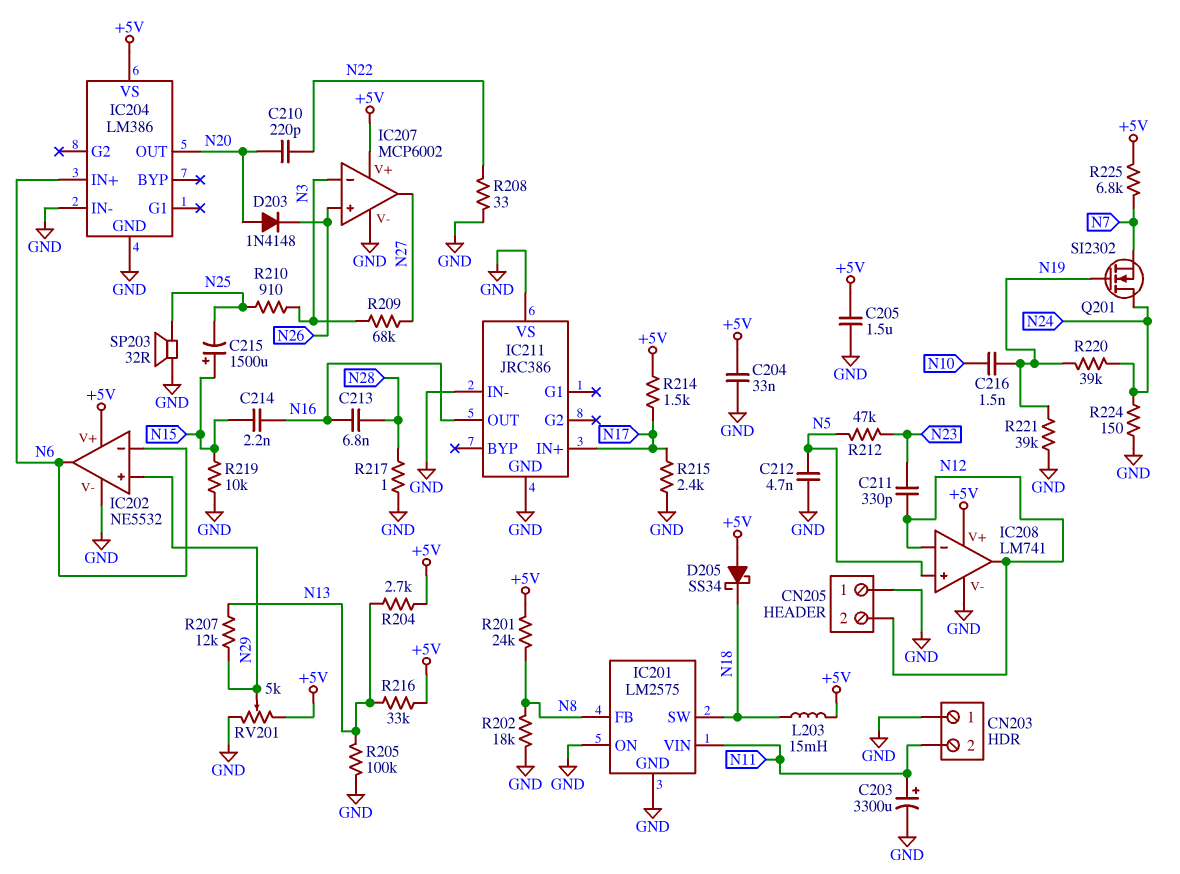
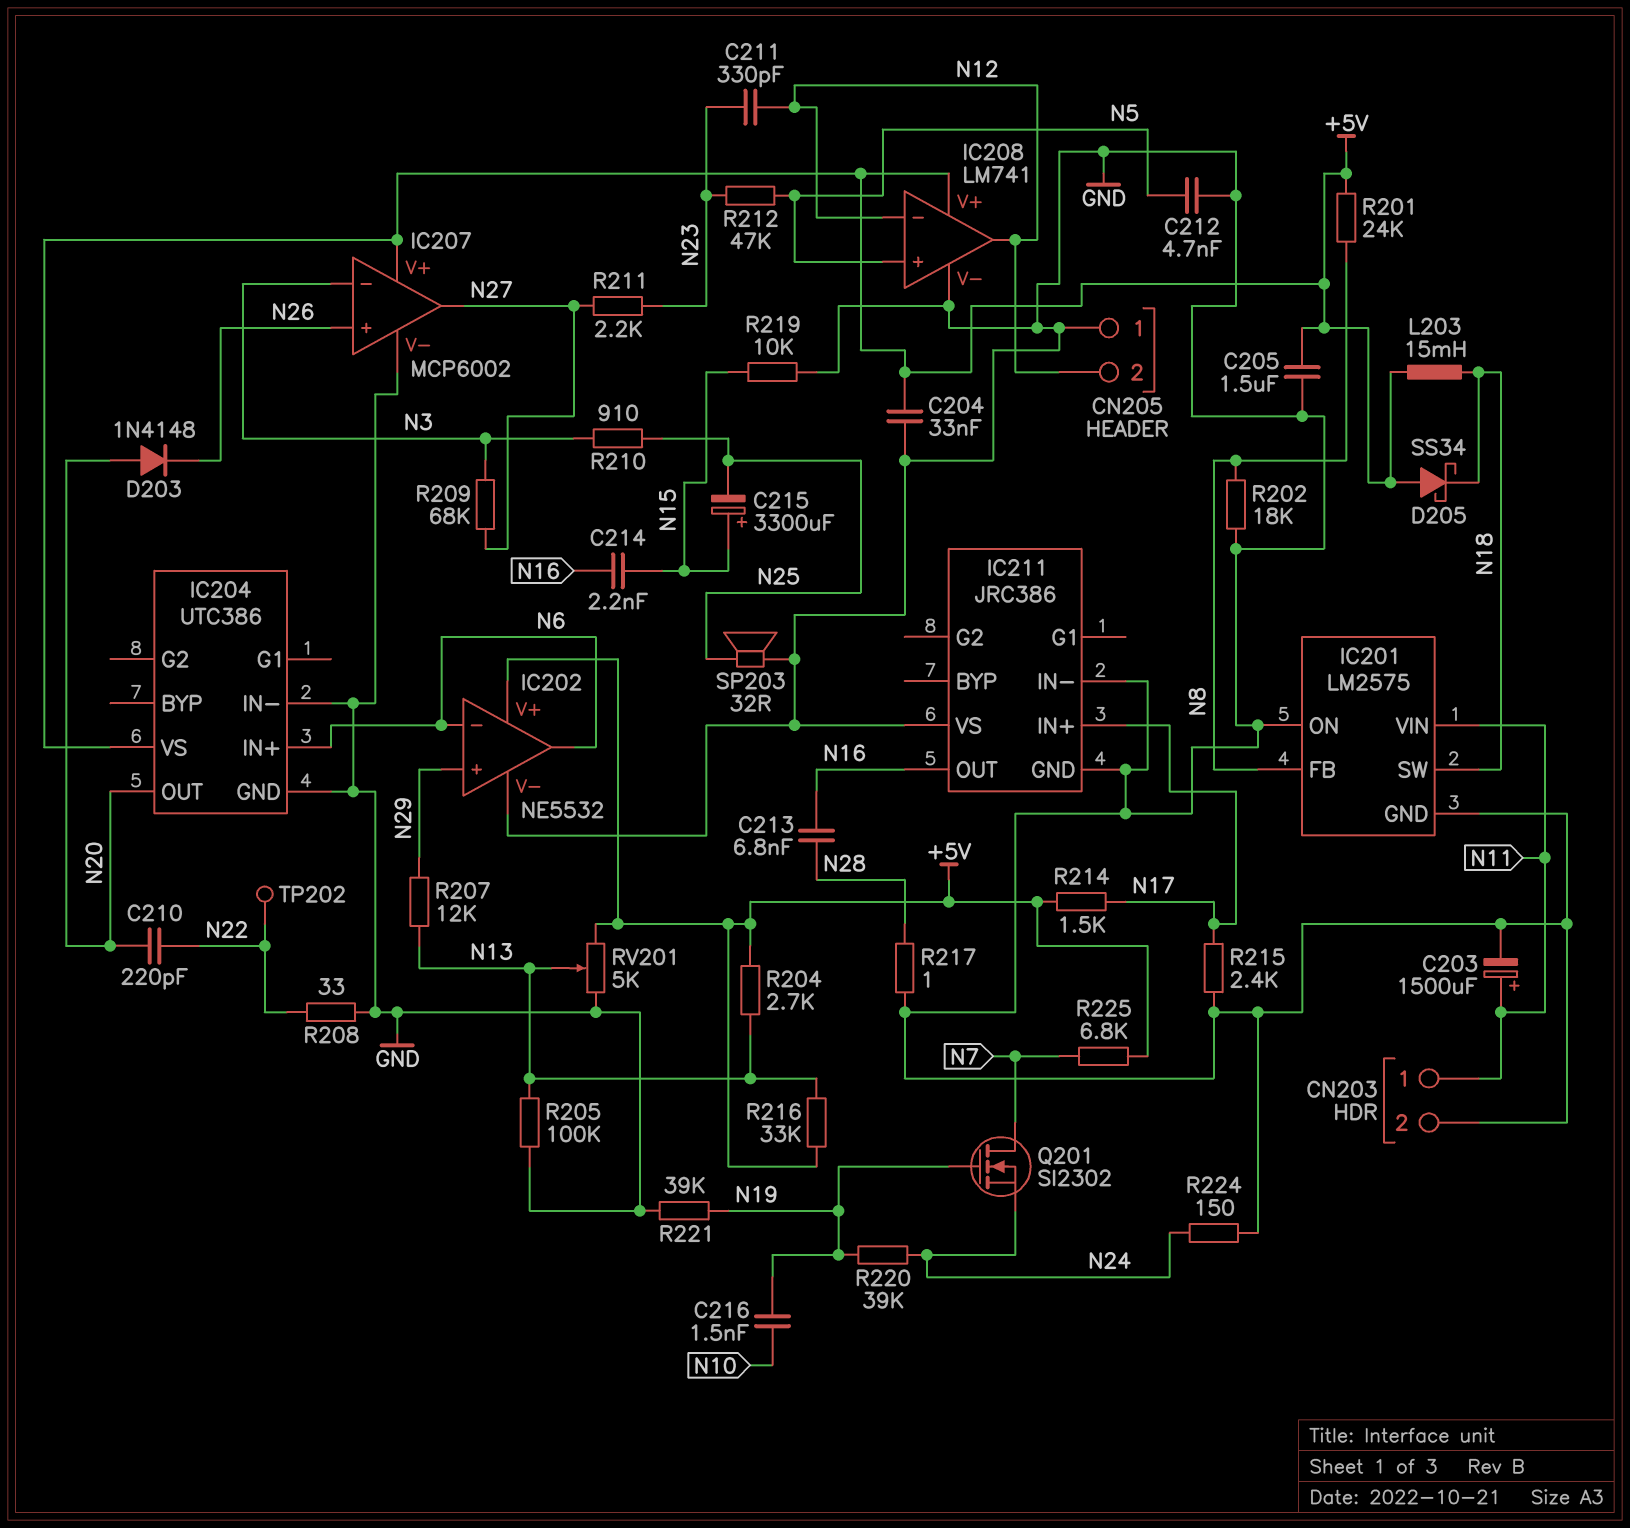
C203: 3300uF (plus N11, minus GND) -> 1500uF (plus N11, minus GND)
C215: 1500uF (plus N15, minus N25) -> 3300uF (plus N15, minus N25)
CN203 pin 1: GND -> N11
CN203 pin 2: N11 -> GND
IC204: LM386 -> UTC386
Q201: NMOS SI2302 (G N19, D N24, S N7) -> NMOS SI2302 (G N19, D N7, S N24)
R211: none -> 2.2k (N23, N27)
RV201: 5k (+5V, GND, wiper N29) -> 5k (+5V, GND, wiper N13)
TP202: none -> test point (N22)

